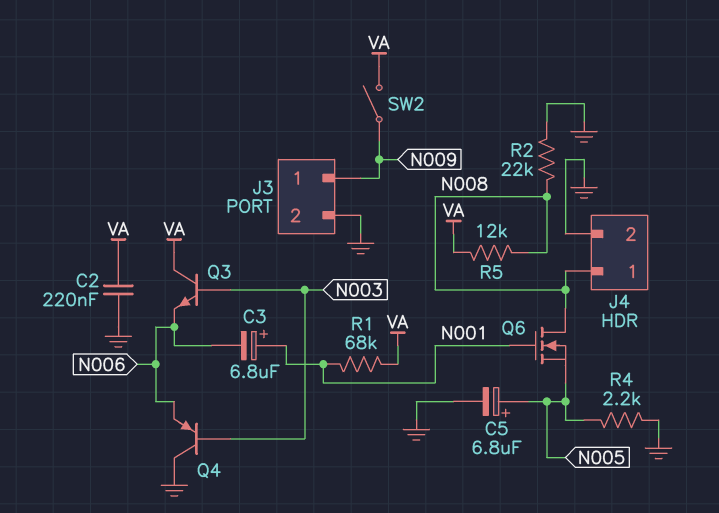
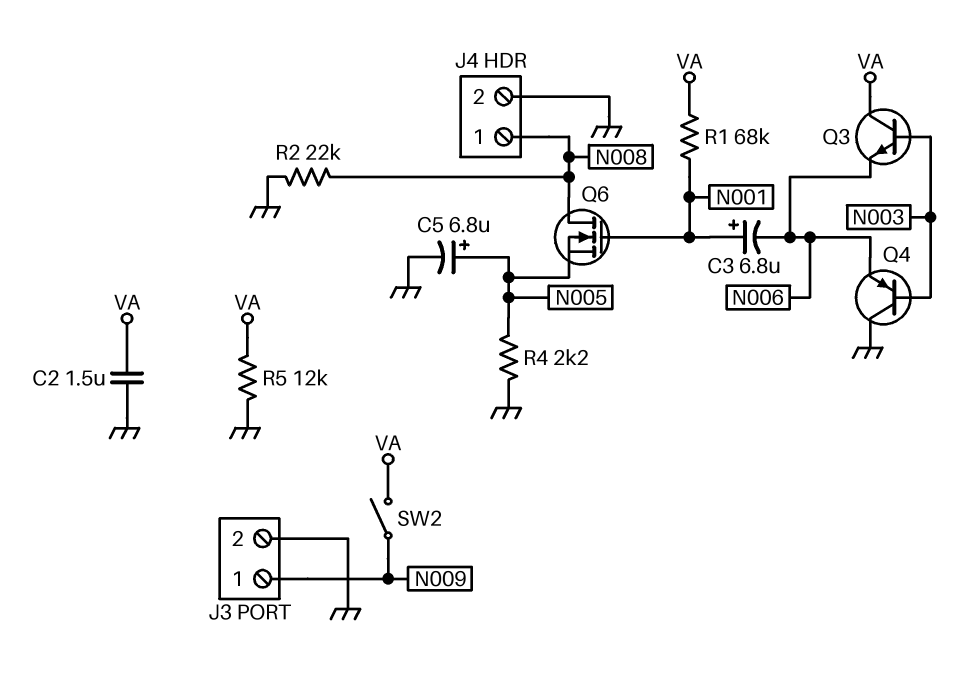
C2: 220nF (GND, VA) -> 1.5uF (GND, VA)
R5: 12k (N008, VA) -> 12k (GND, VA)

